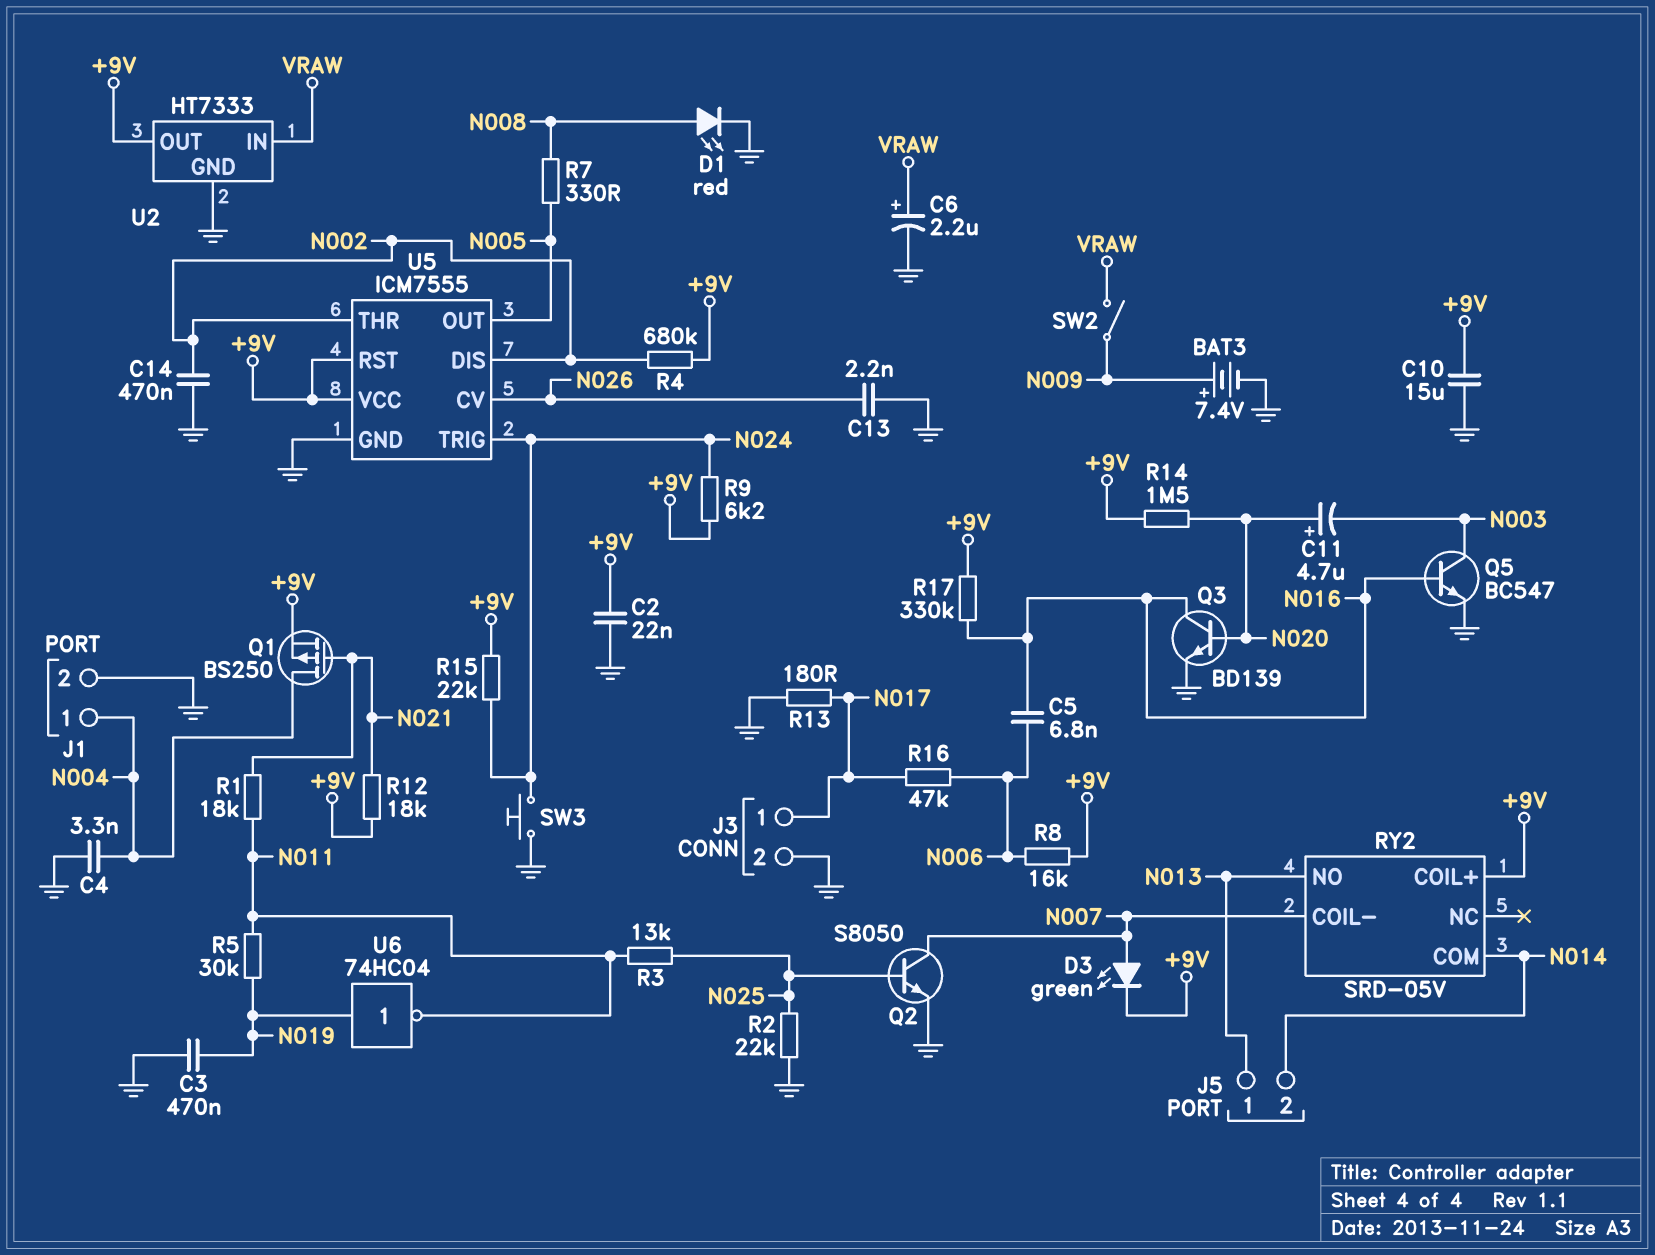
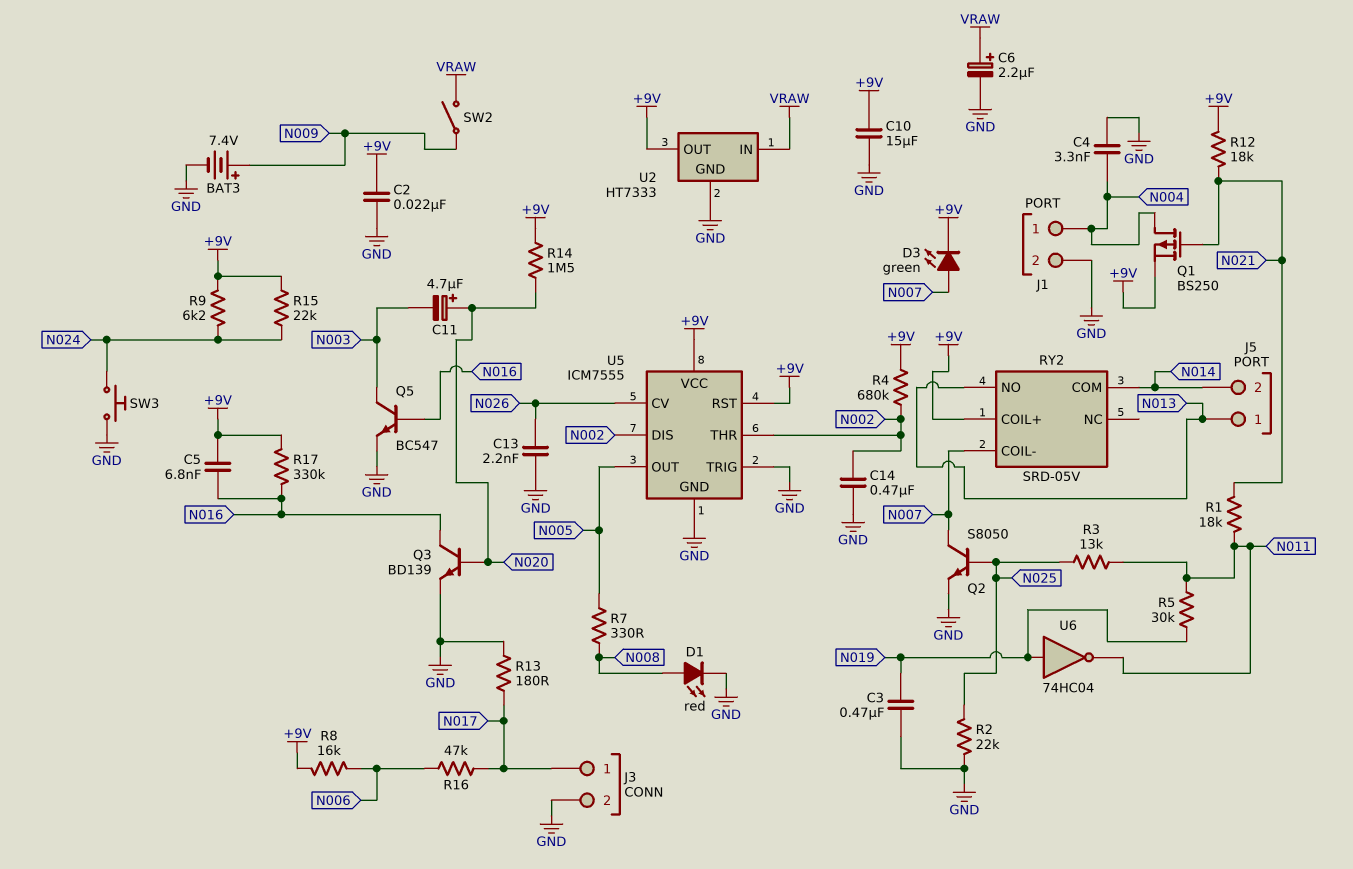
C5: 6.8nF (N006, N016) -> 6.8nF (+9V, N016)
U5 pin TRIG: N024 -> GND

